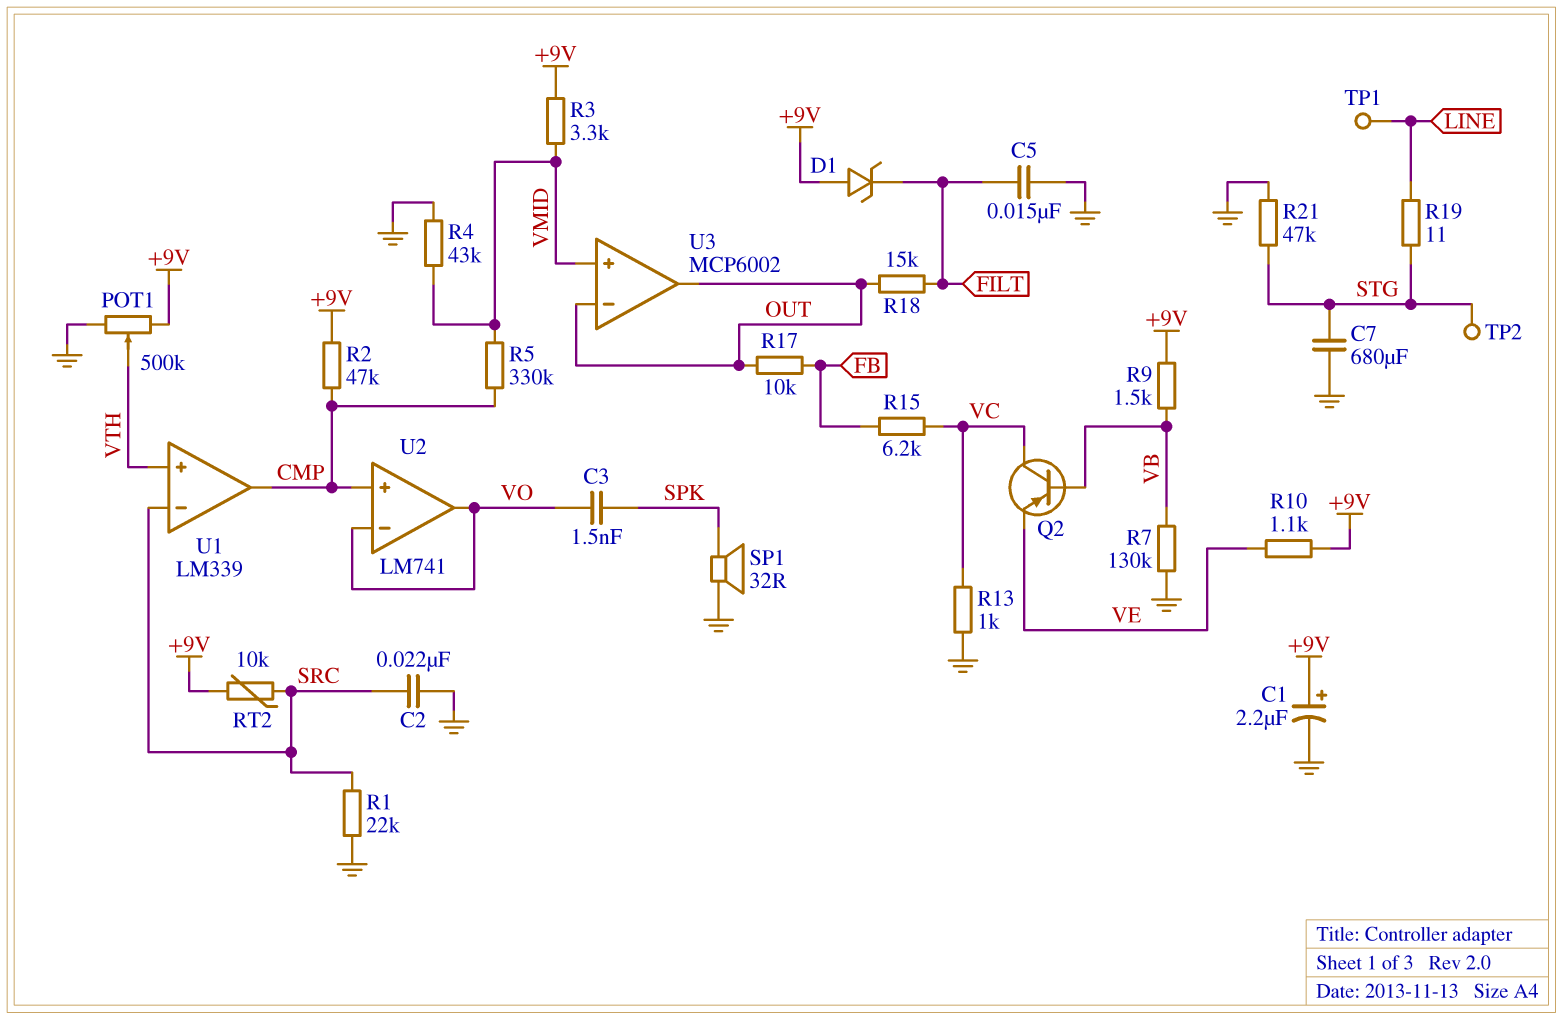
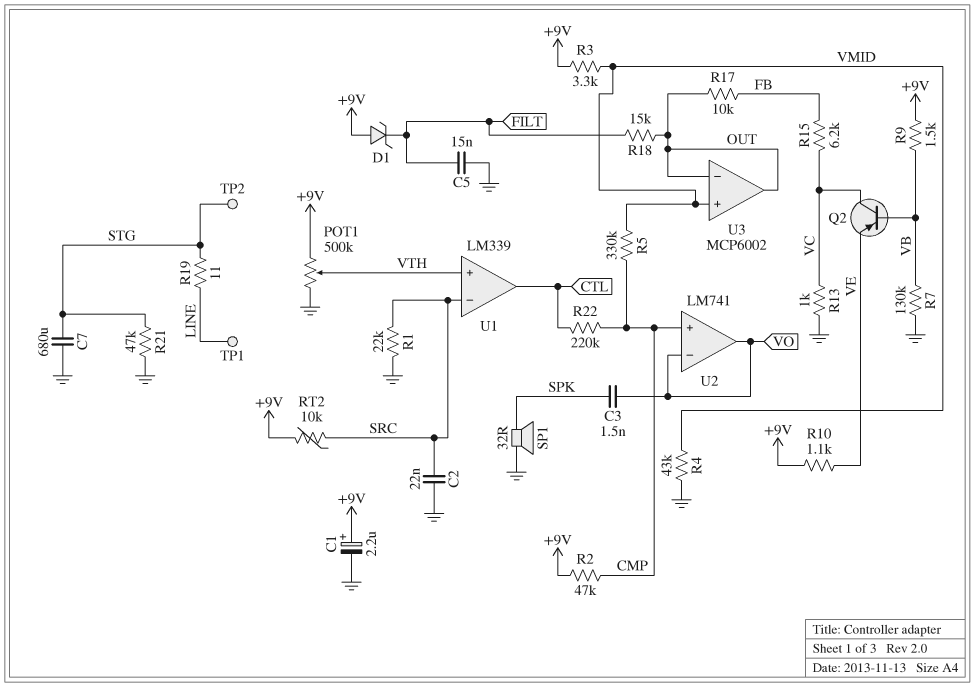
R22: none -> 220k (CMP, CTL)
U1 pin out: CMP -> CTL

